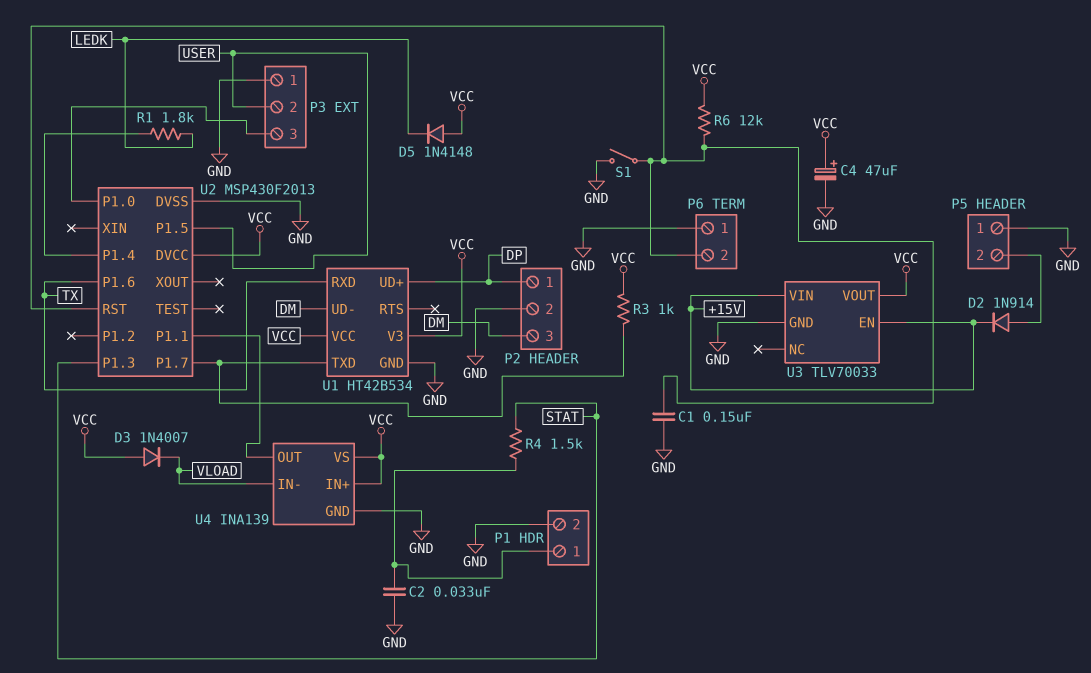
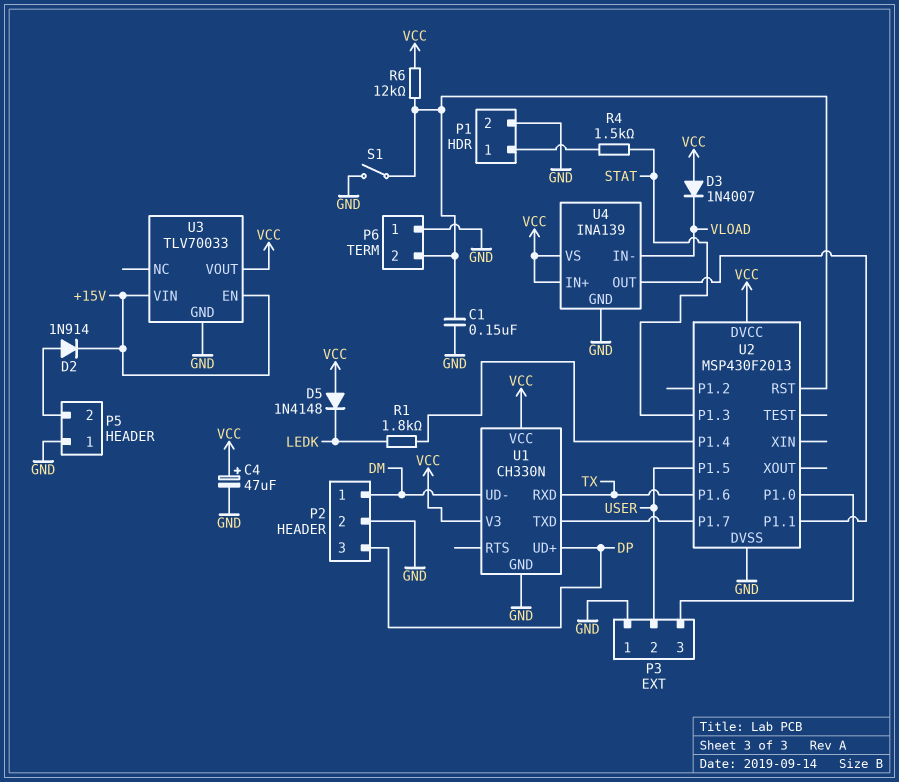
C2: 33nF (GND, P1/1) -> none
P2 pin 1: DP -> DM
P2 pin 3: DM -> DP
R3: 1k (U1/TXD, VCC) -> none
U1: HT42B534 -> CH330N

